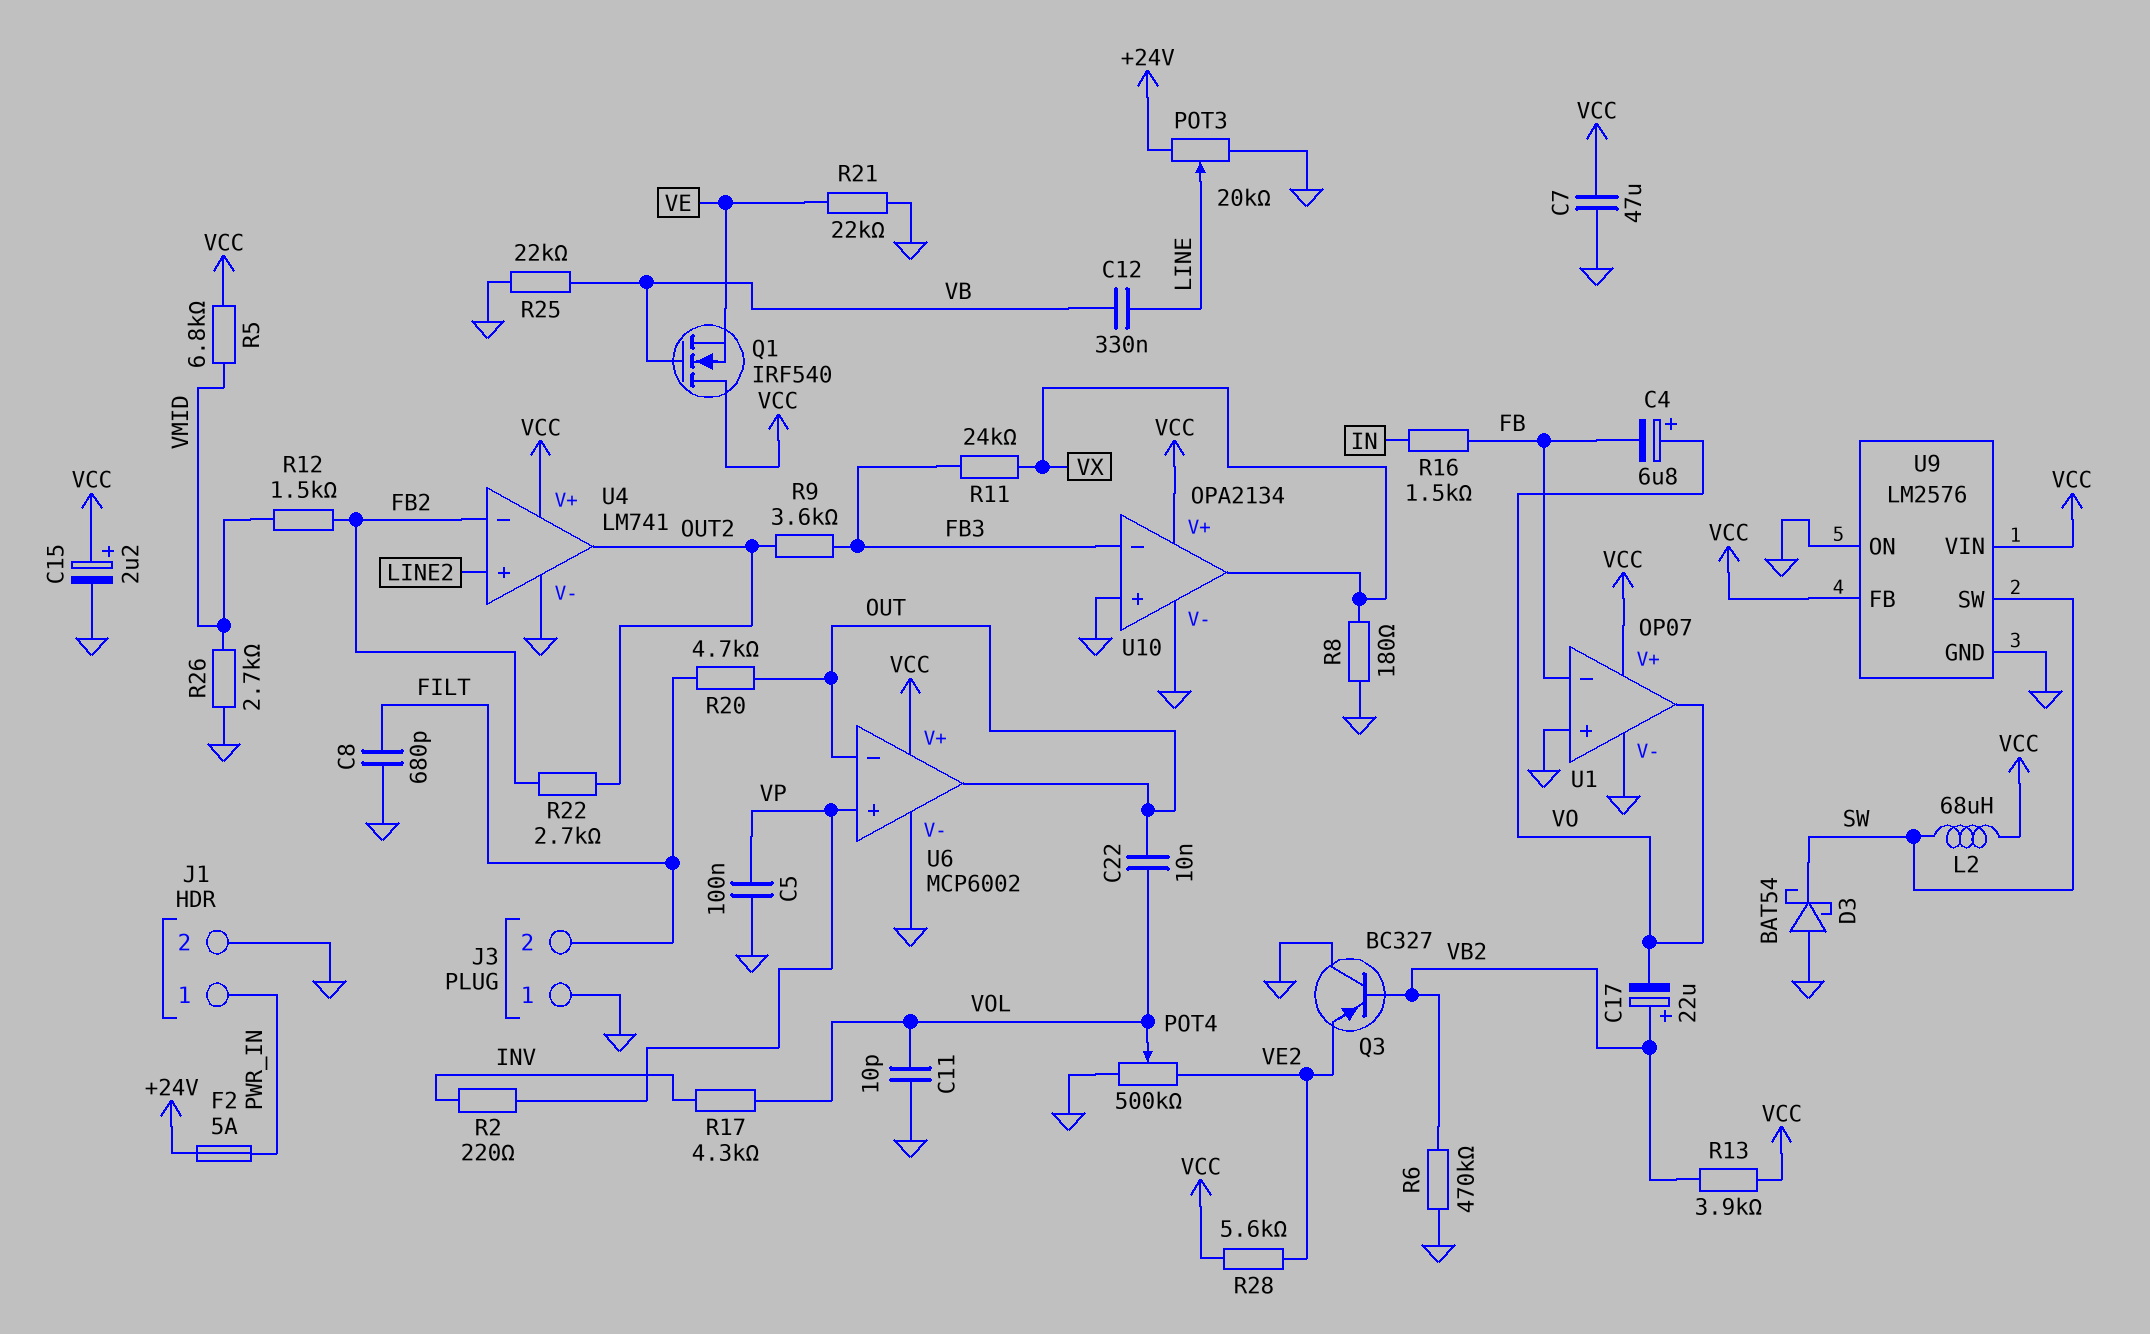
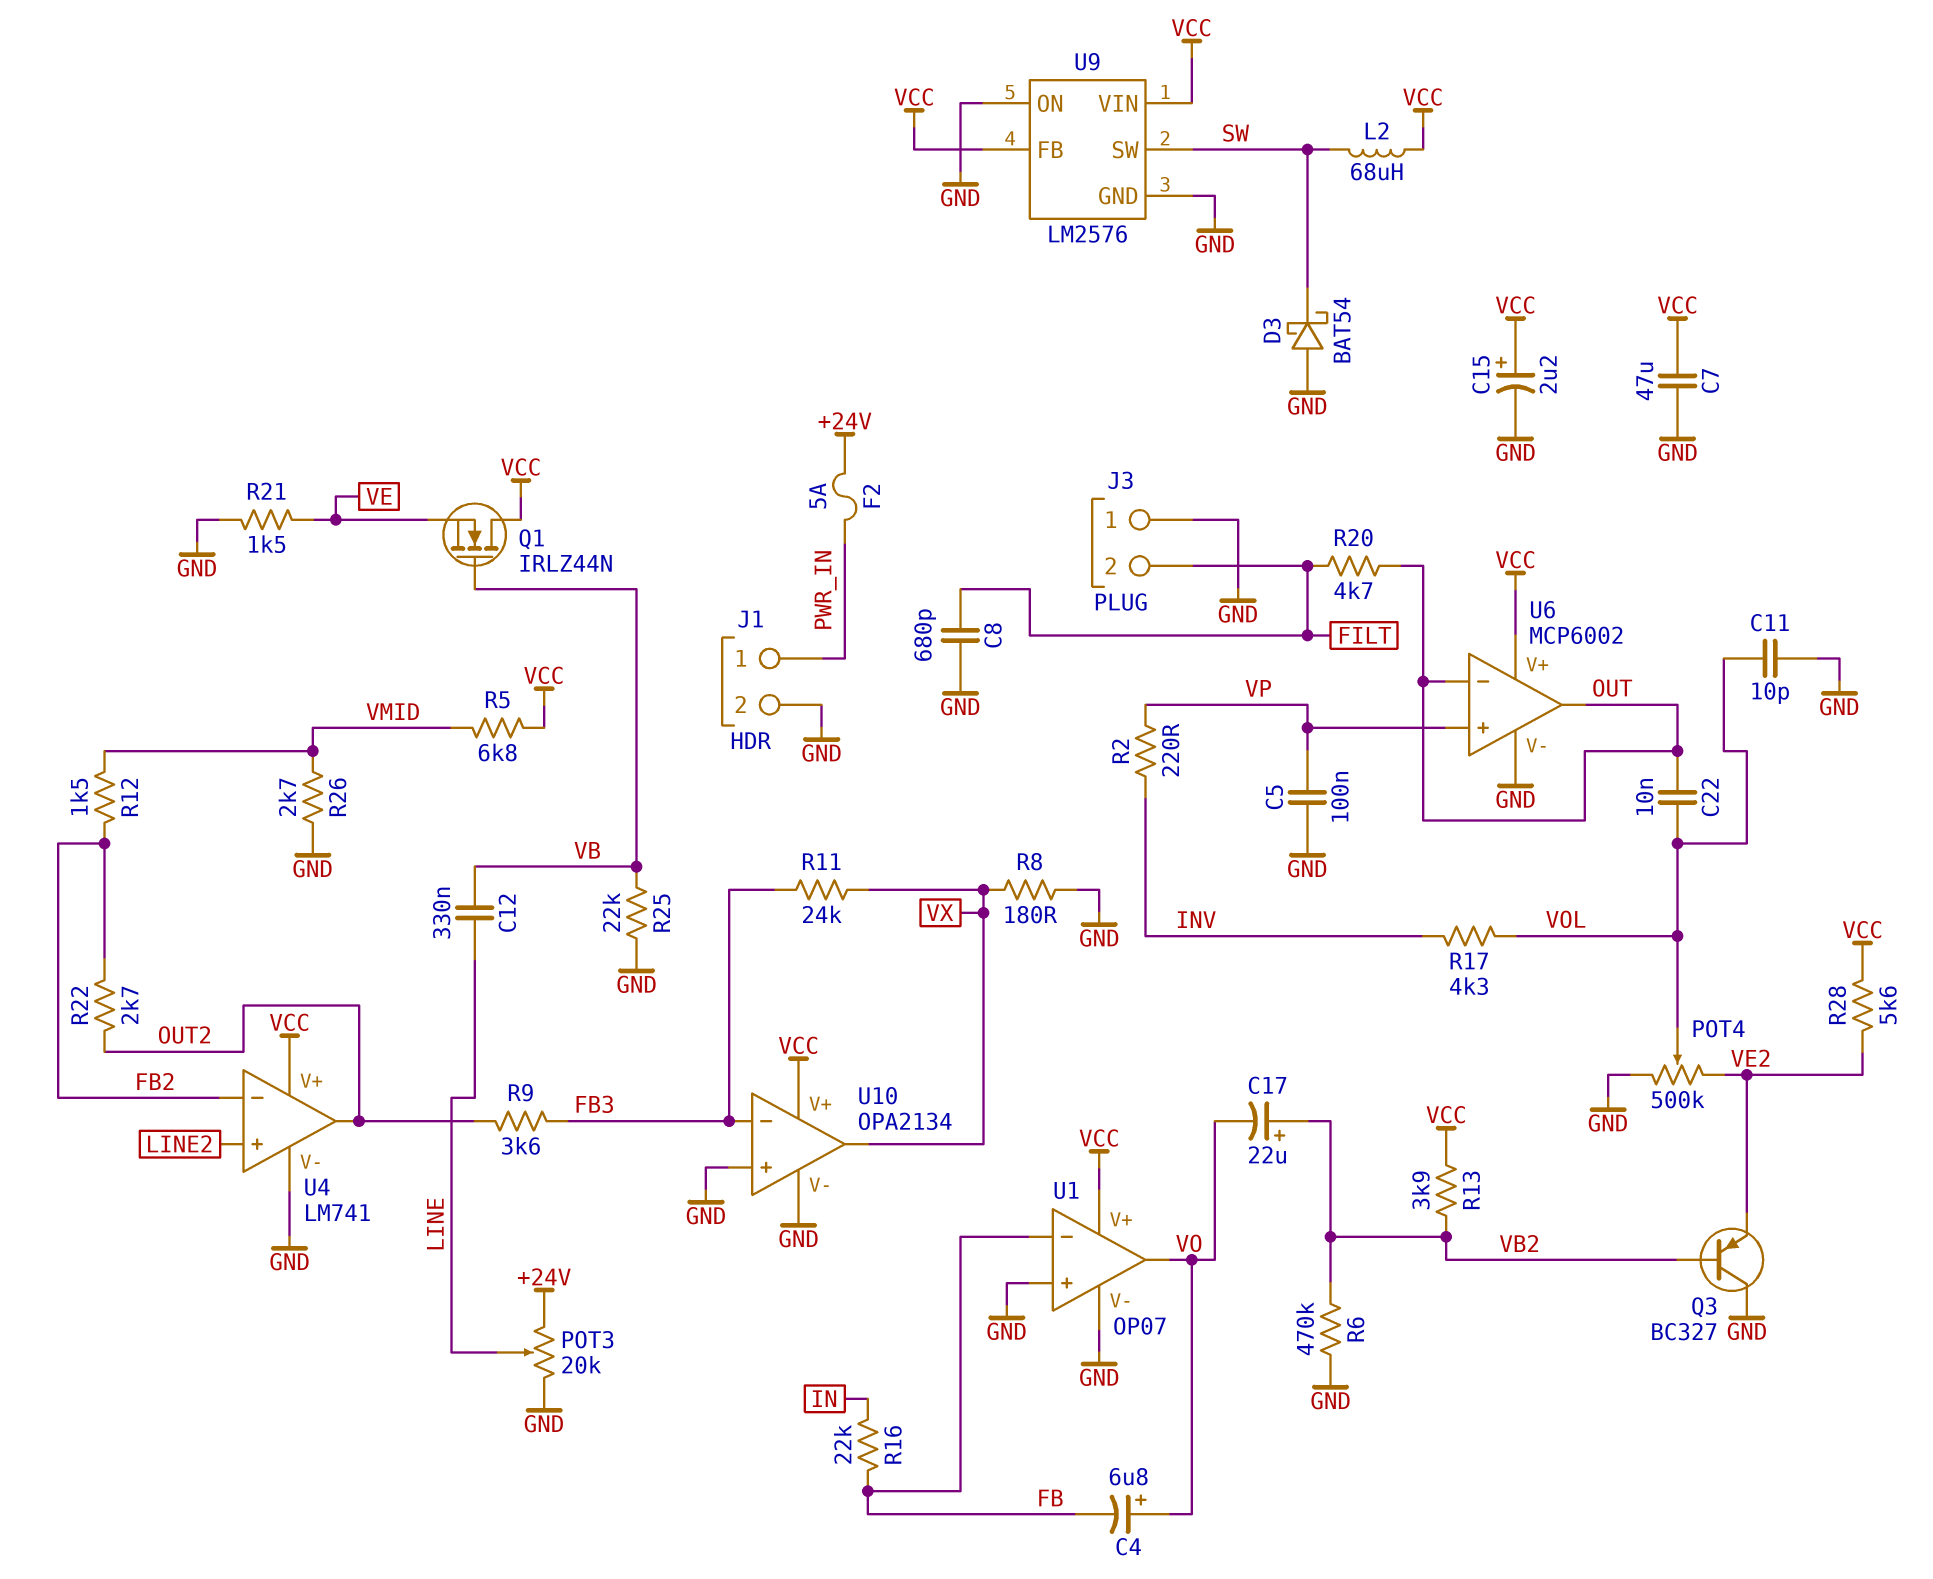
Q1: NMOS IRF540 (G VB, D VCC, S VE) -> NMOS IRLZ44N (G VB, D VCC, S VE)
R16: 1.5k (FB, IN) -> 22k (FB, IN)
R21: 22k (GND, VE) -> 1.5k (GND, VE)

